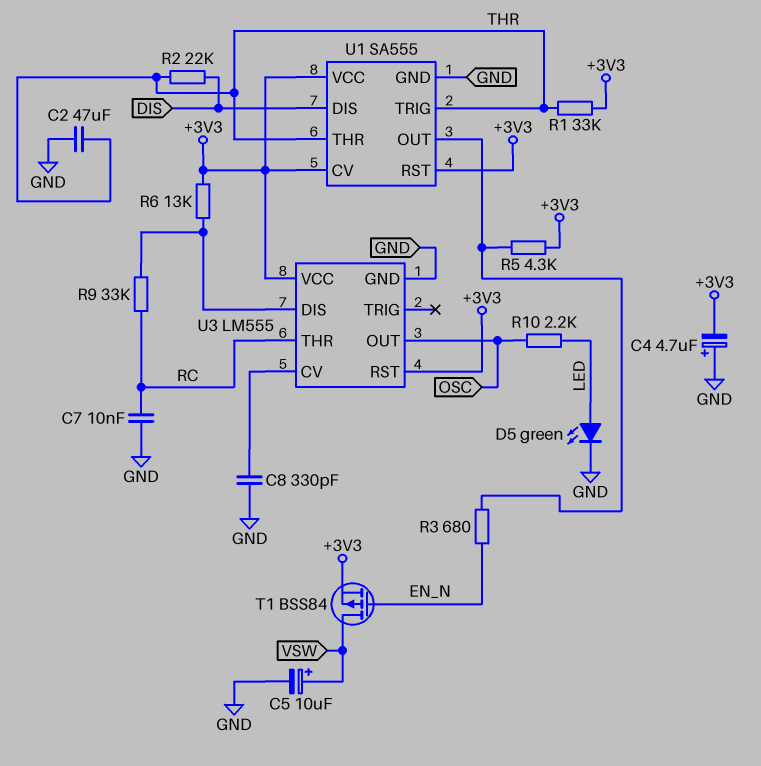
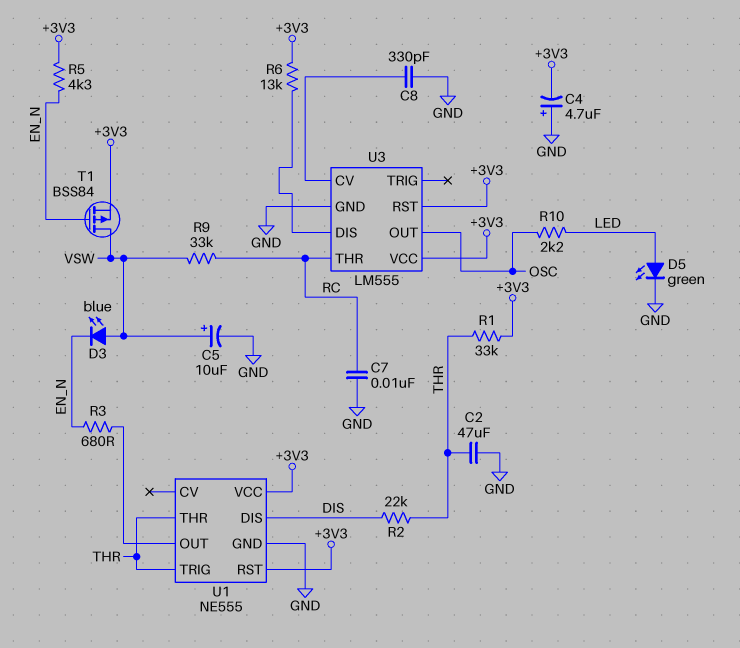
D3: none -> LED blue (A VSW, K EN_N)
R5: 4.3k (+3V3, U1/OUT) -> 4.3k (+3V3, EN_N)
R9: 33k (RC, U3/DIS) -> 33k (RC, VSW)
U1: SA555 -> NE555
U1 pin CV: +3V3 -> none

